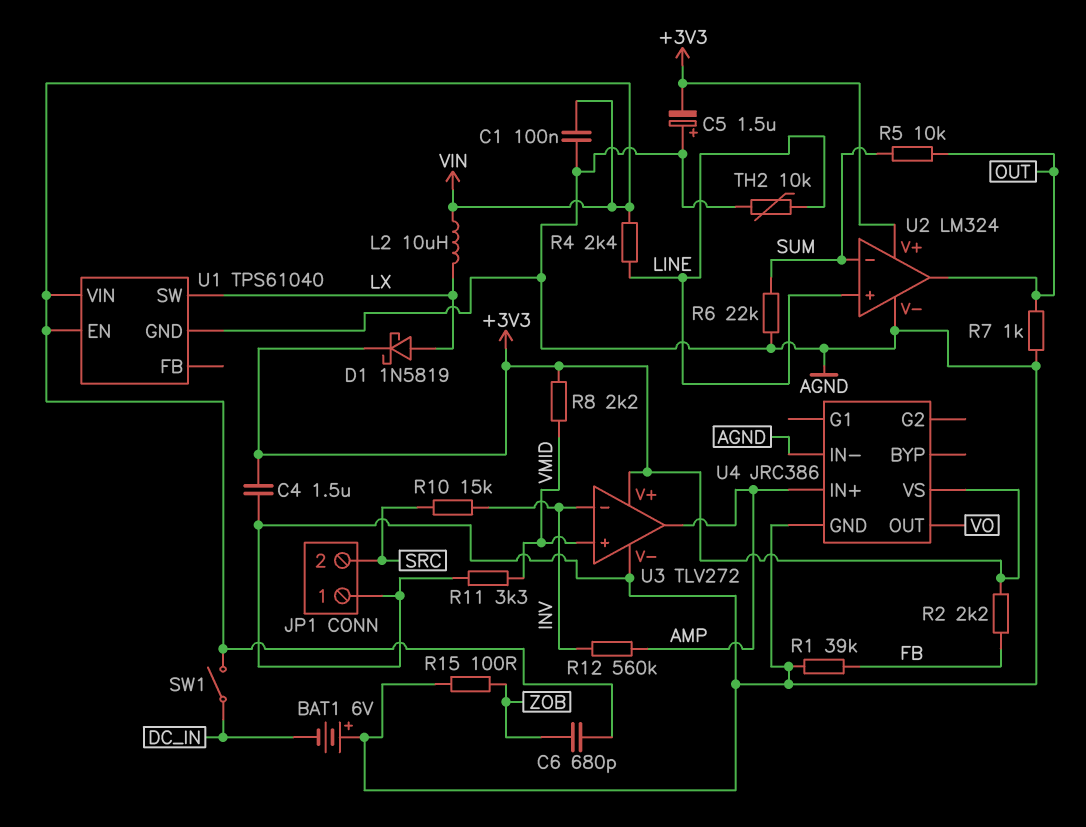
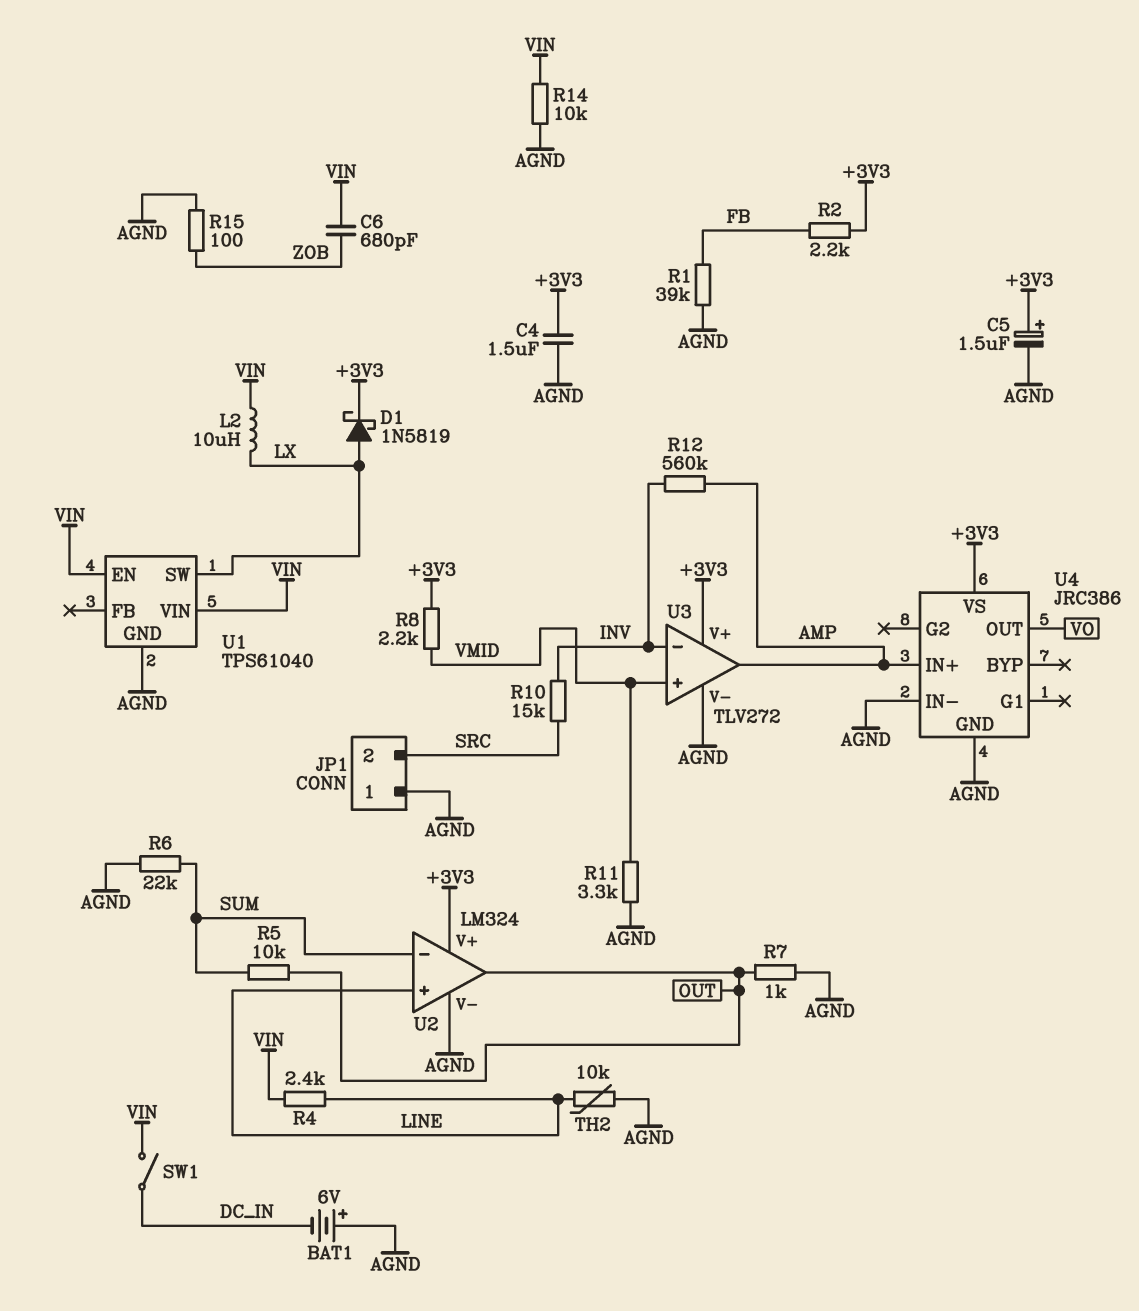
C1: 100nF (AGND, VIN) -> none
C5: 1.5uF (plus AGND, minus +3V3) -> 1.5uF (plus +3V3, minus AGND)
R14: none -> 10k (AGND, VIN)

